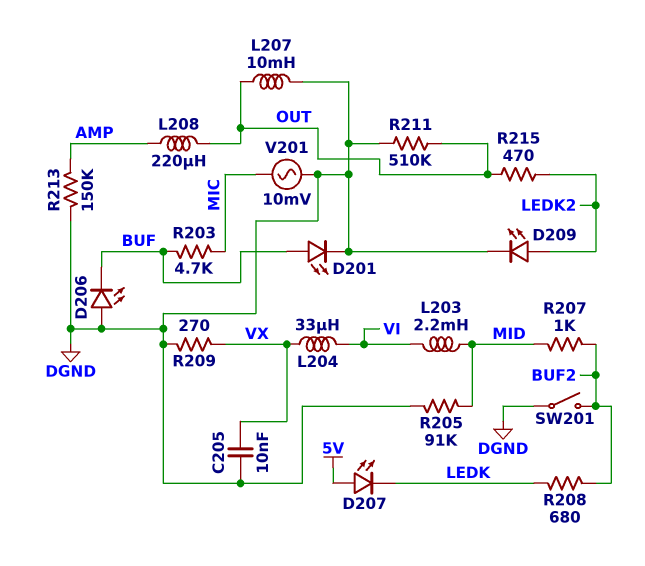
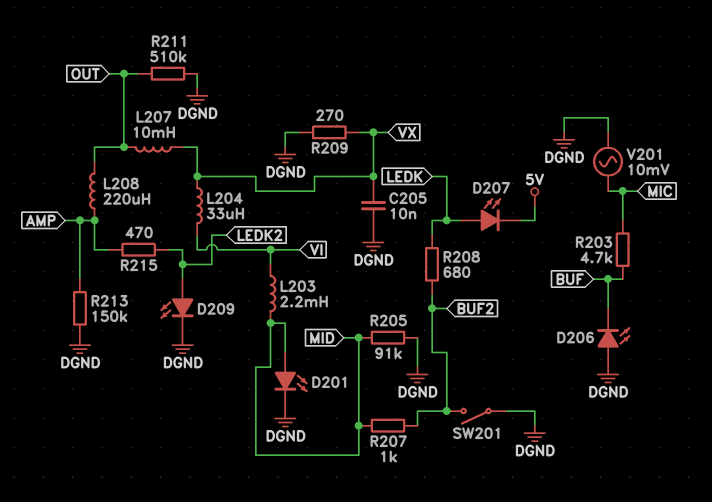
D201: LED (A BUF, K DGND) -> LED (A MID, K DGND)
D207: LED (A 5V, K LEDK) -> LED (A LEDK, K 5V)
L207: 10mH (DGND, OUT) -> 10mH (OUT, VX)
R215: 470 (LEDK2, OUT) -> 470 (AMP, LEDK2)

